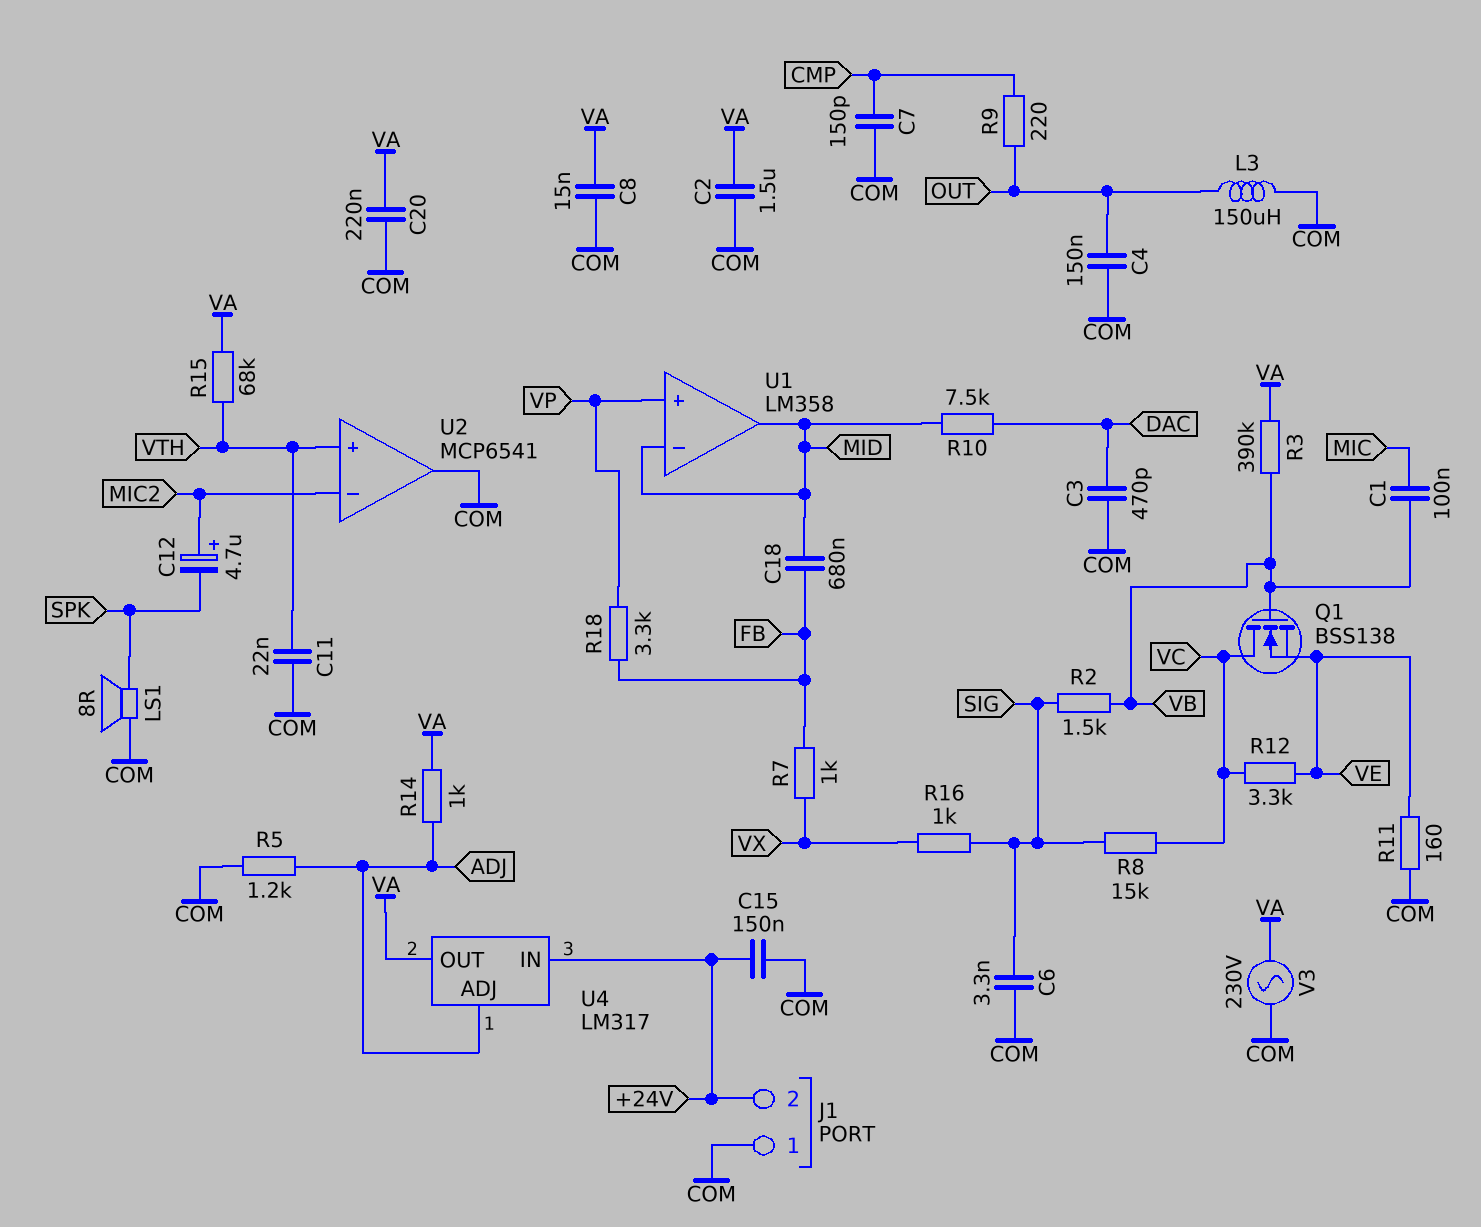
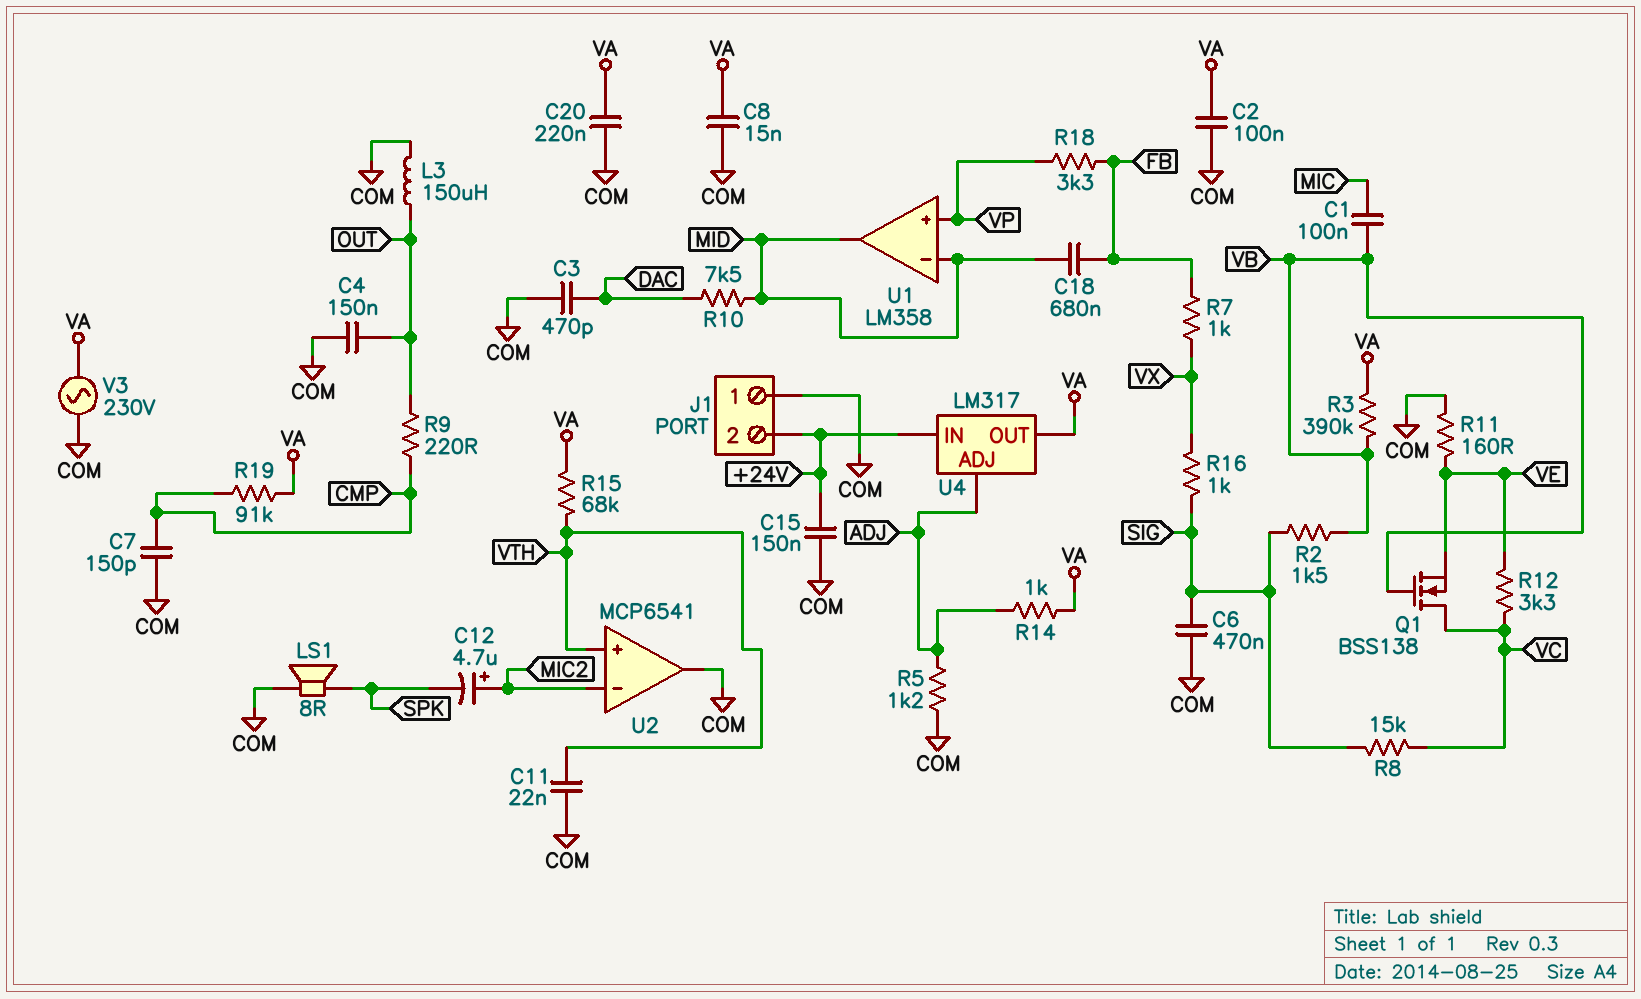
C2: 1.5uF (COM, VA) -> 100nF (COM, VA)
C6: 3.3nF (COM, SIG) -> 470nF (COM, SIG)
R19: none -> 91k (CMP, VA)

